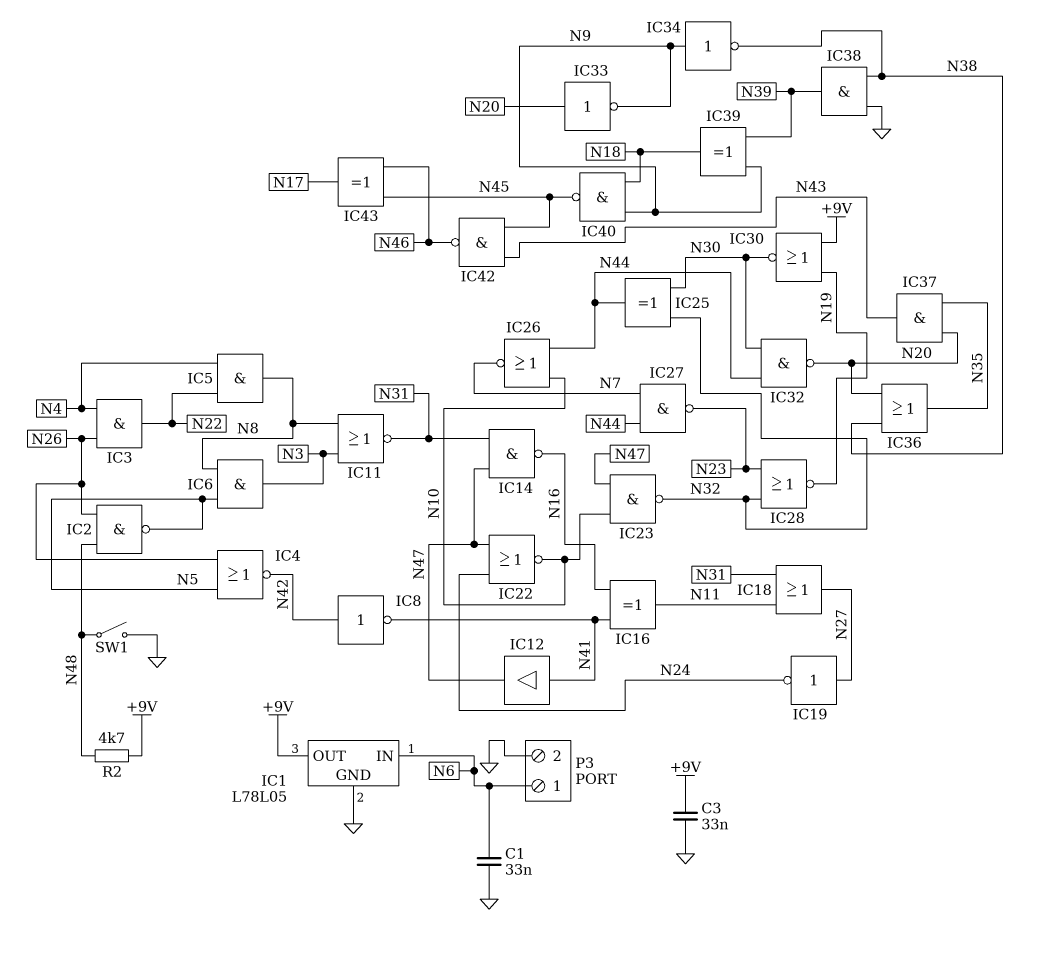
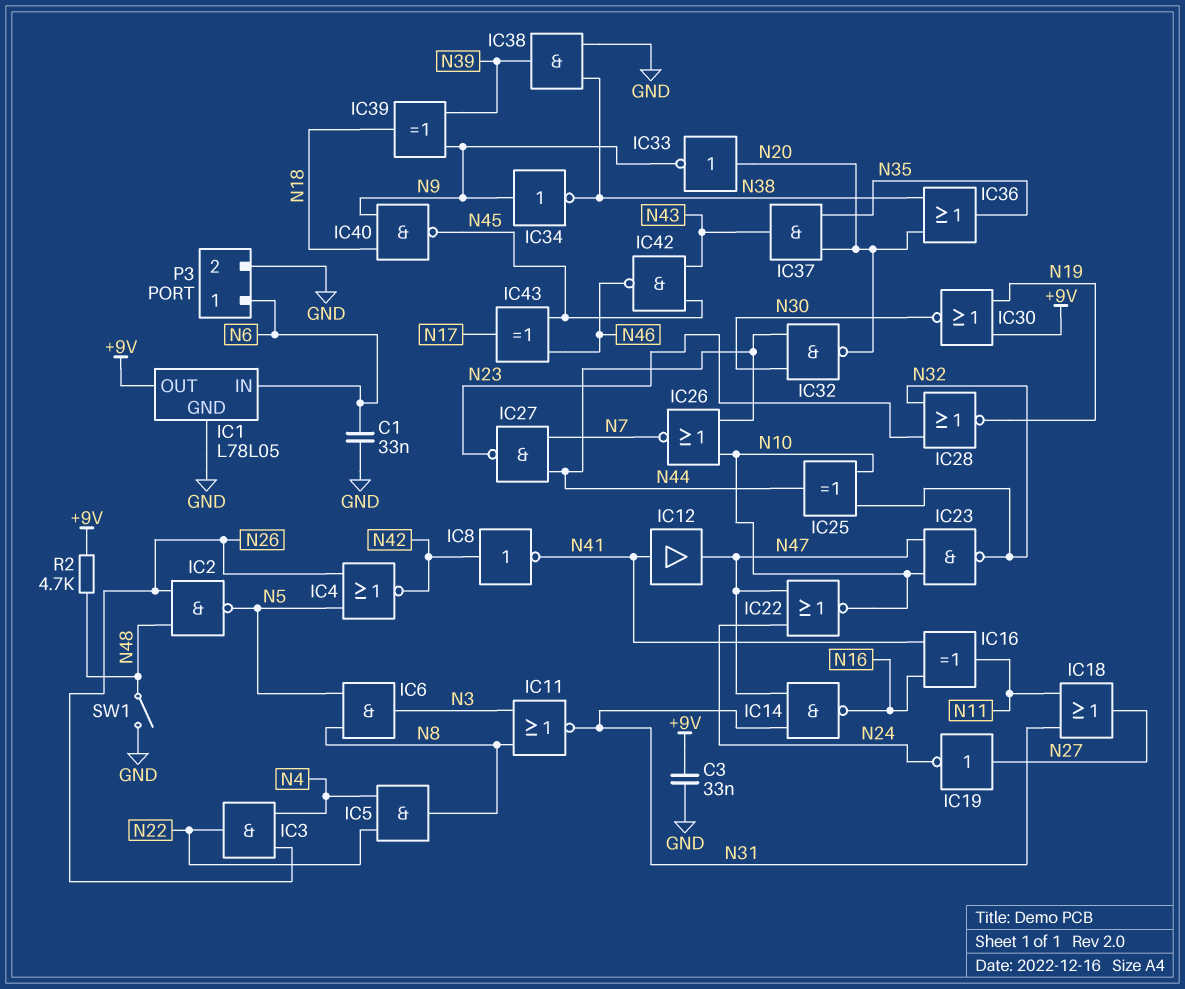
IC25: XOR (in N30, in N32, out N44) -> XOR (in N10, in N32, out N44)

